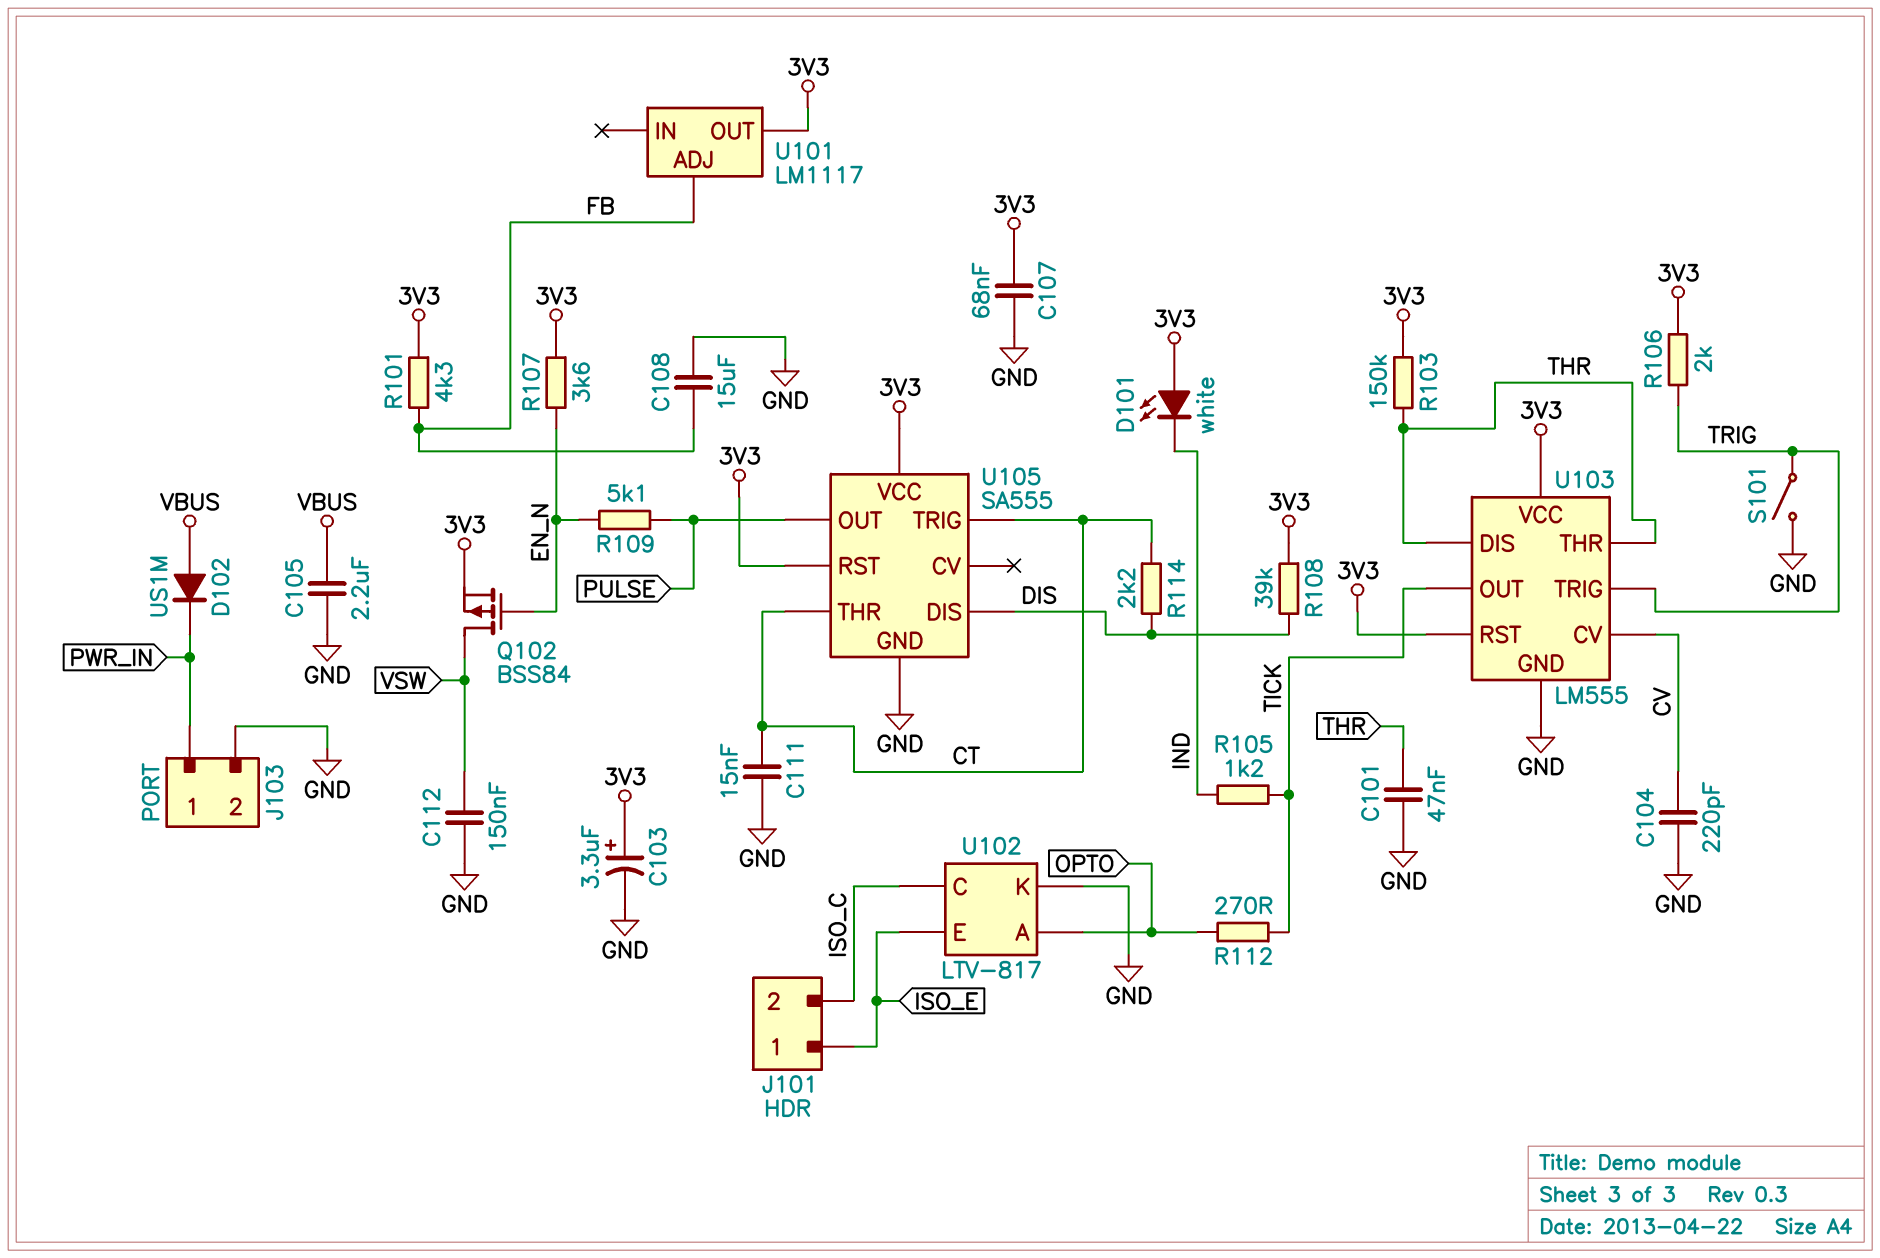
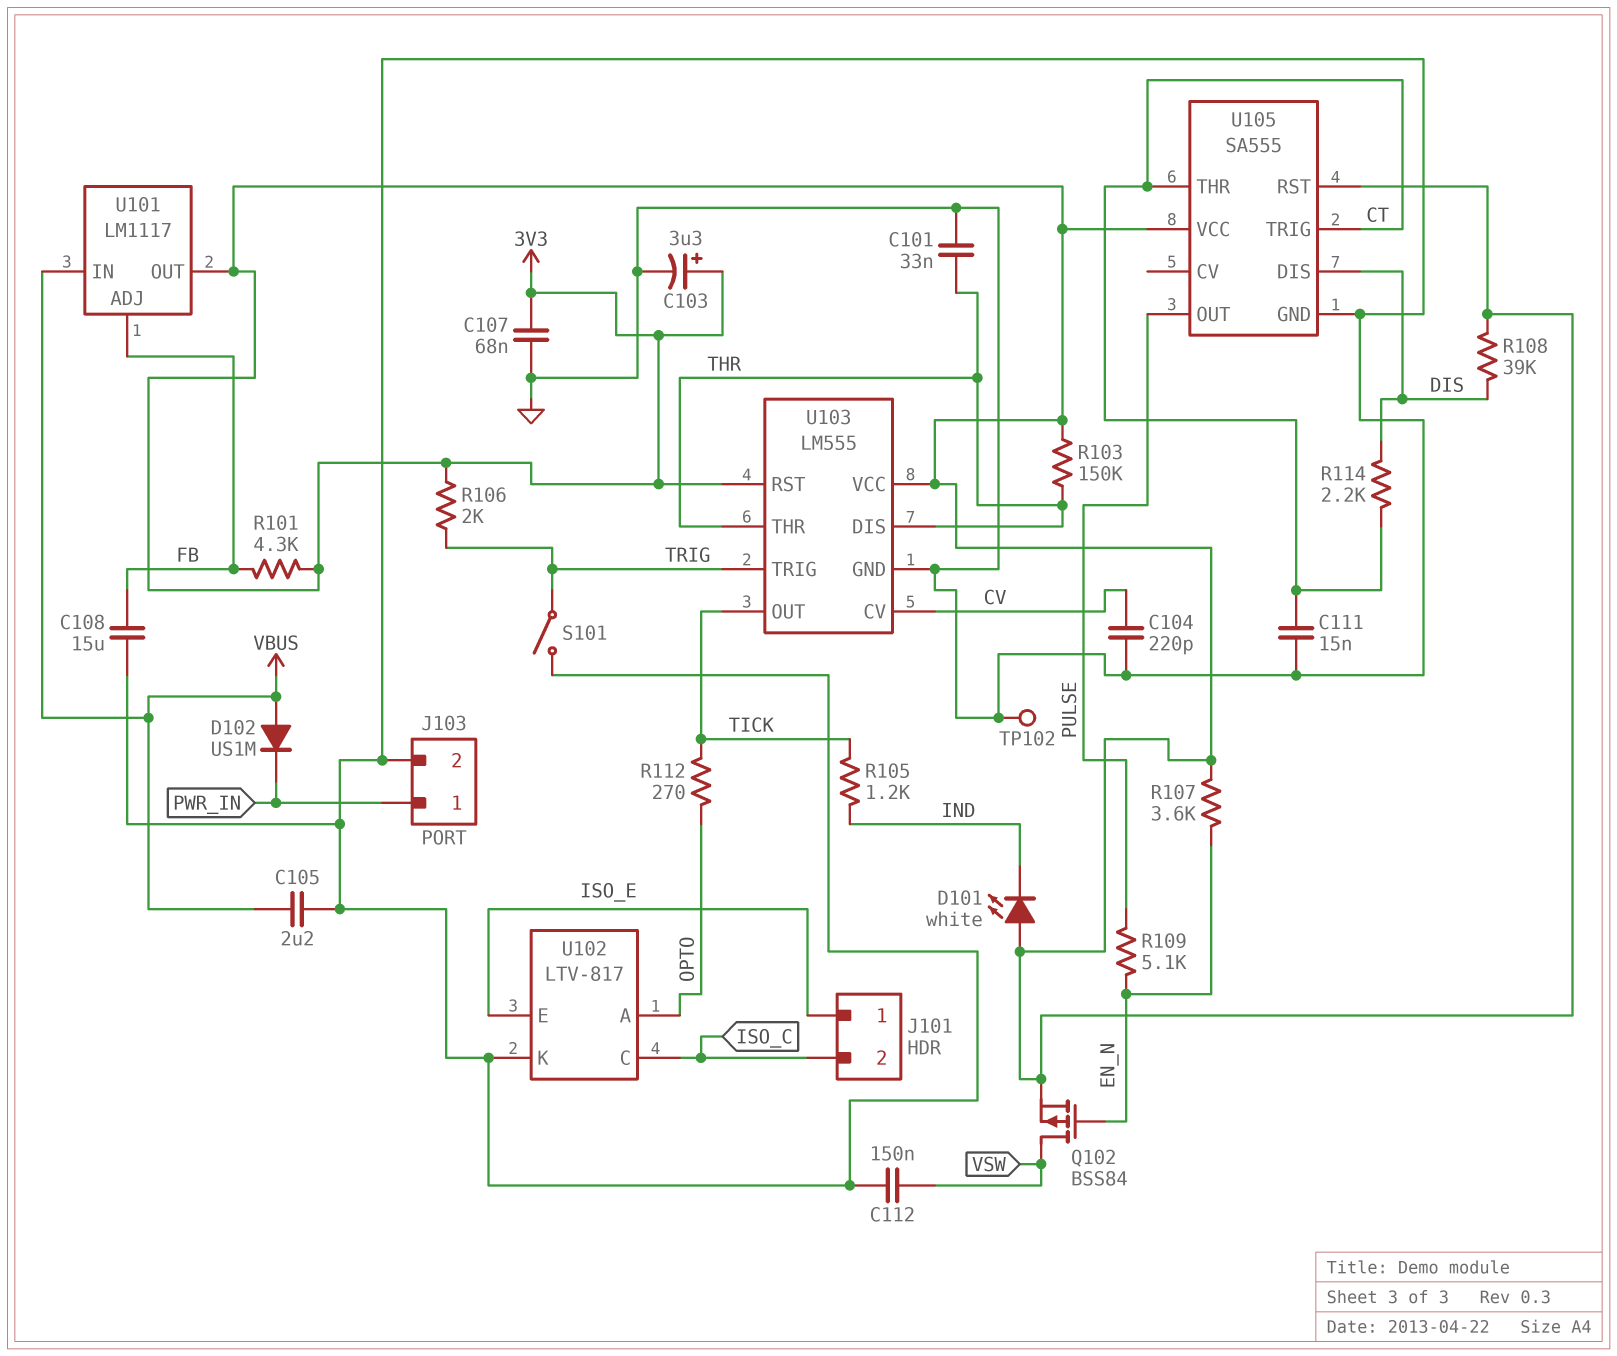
C101: 47nF (GND, THR) -> 33nF (GND, THR)
TP102: none -> test point (GND)
U101 pin IN: none -> VBUS

